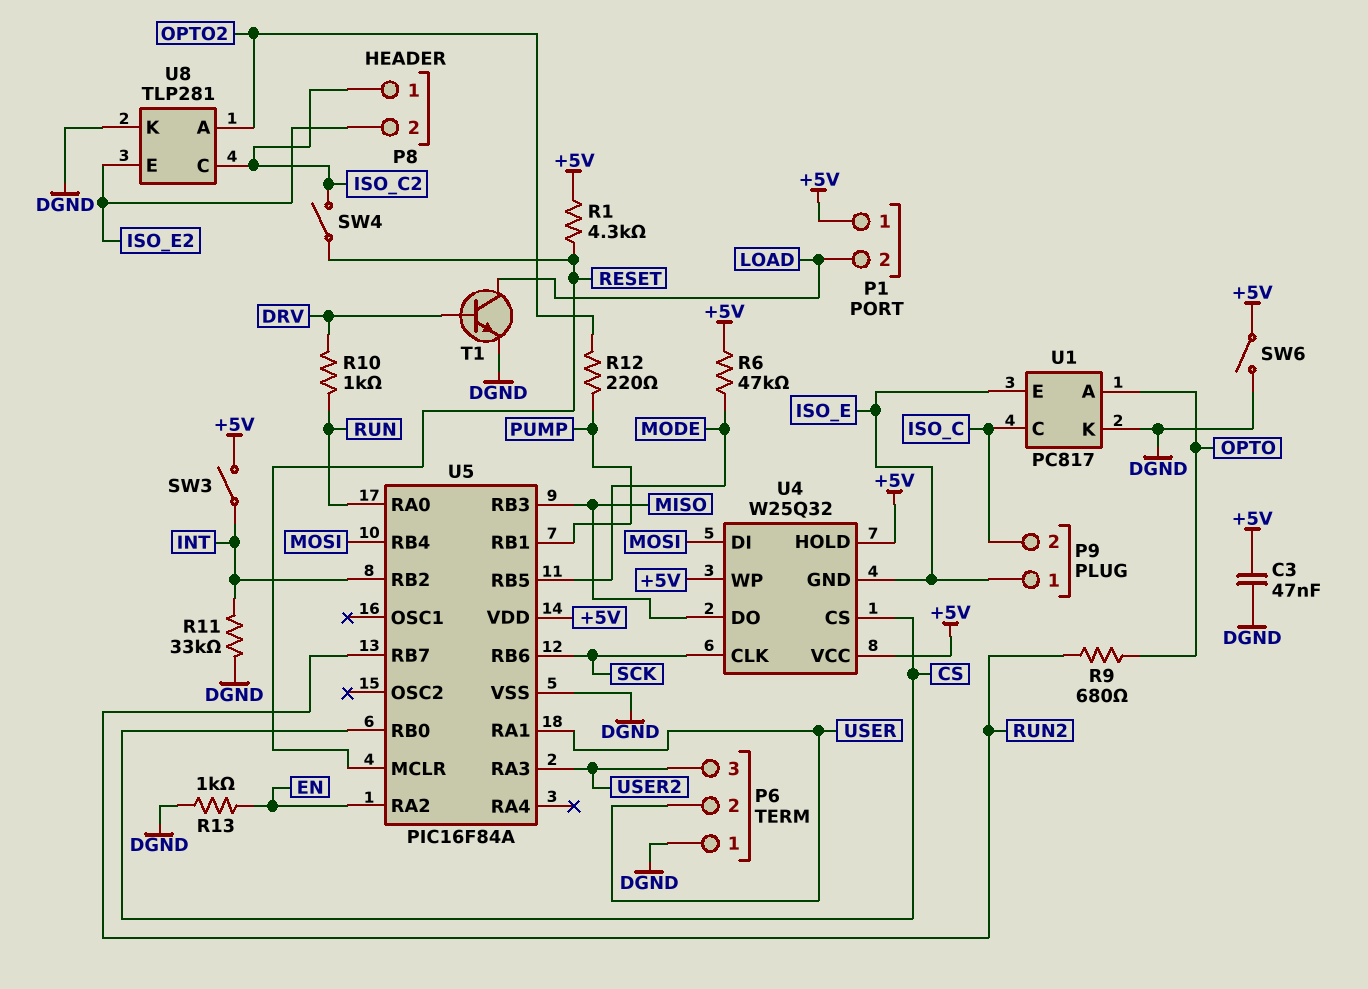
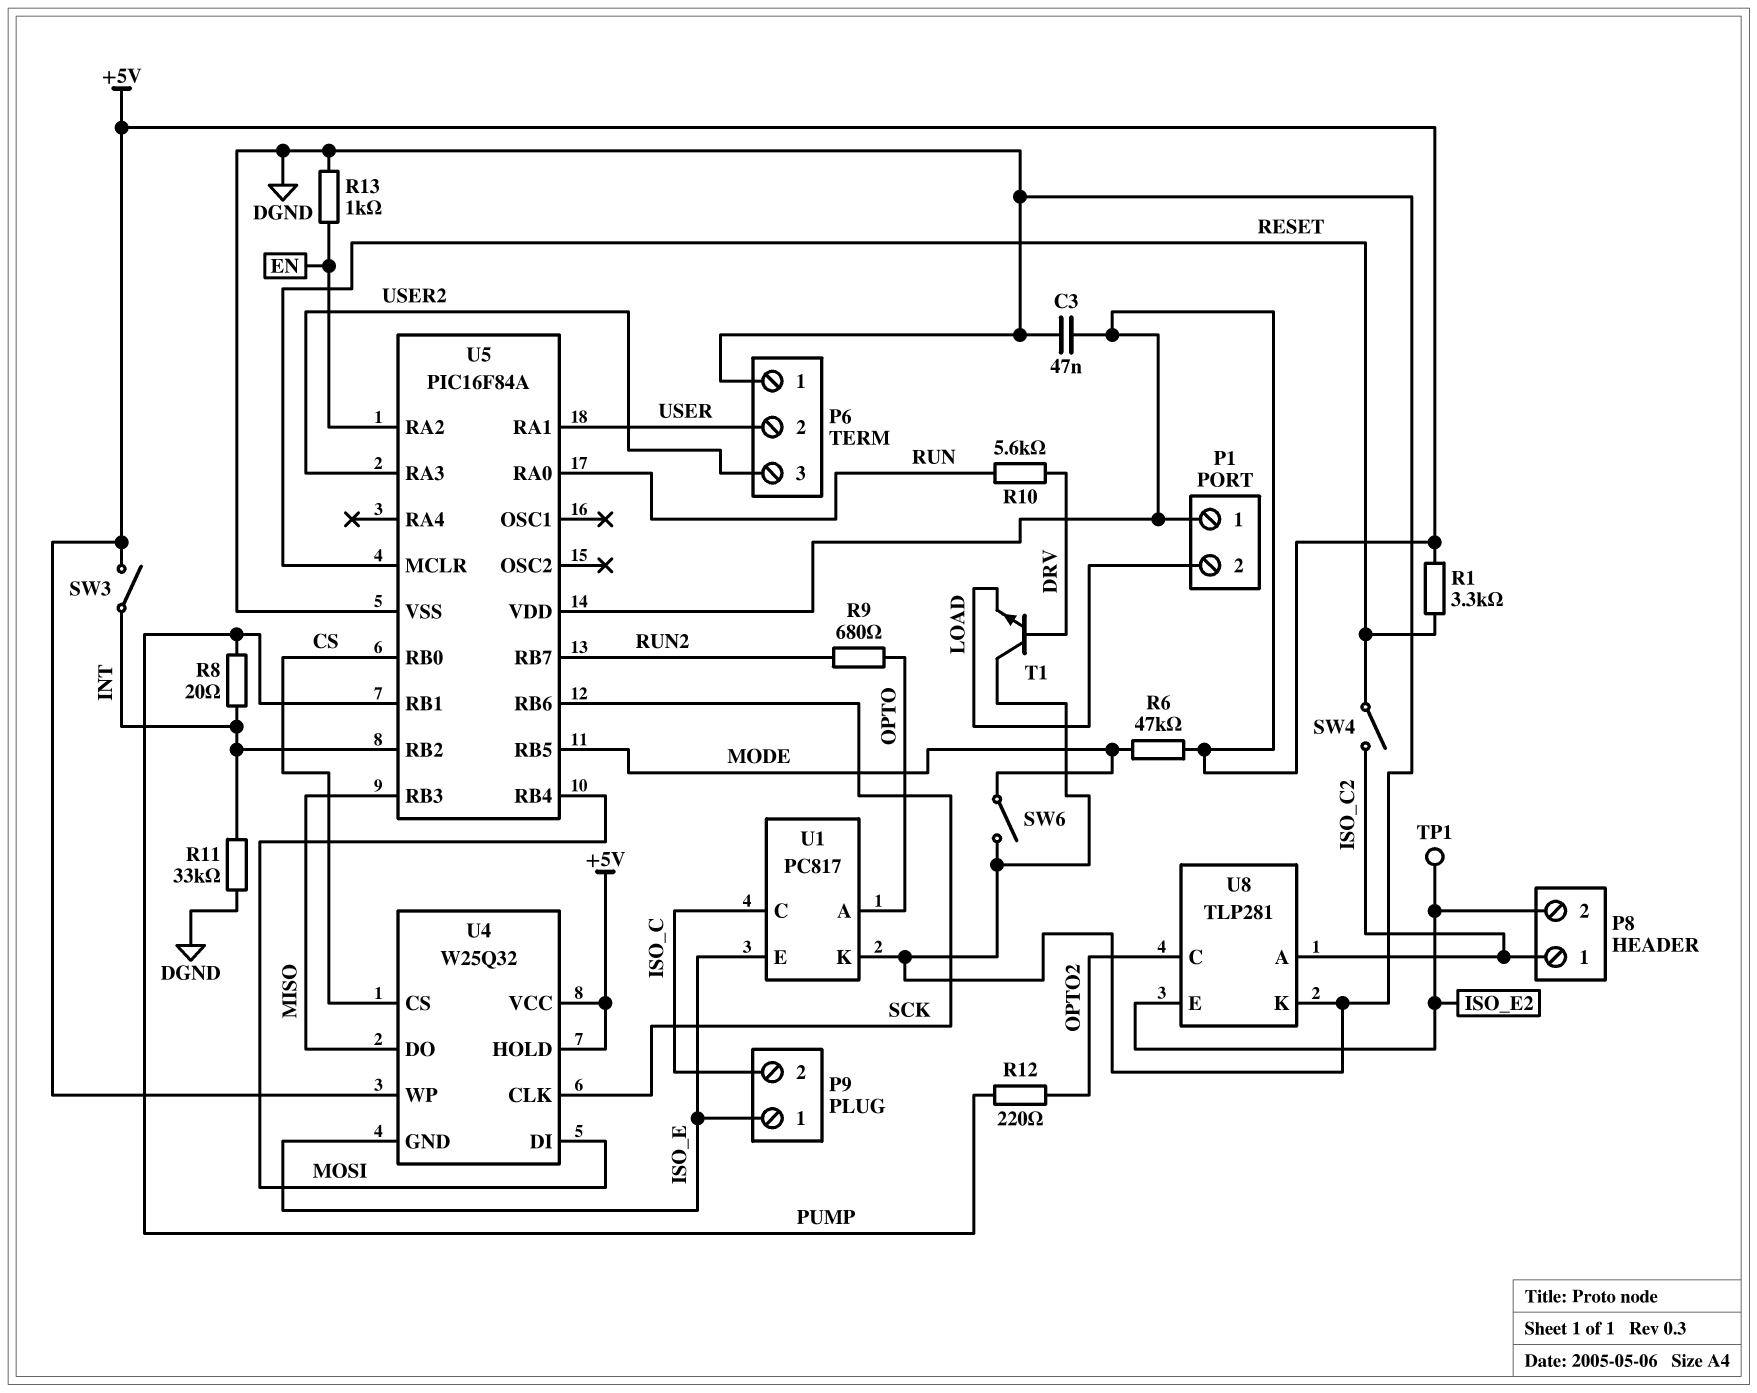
R1: 4.3k (+5V, RESET) -> 3.3k (+5V, RESET)
R8: none -> 20 (INT, PUMP)
R10: 1k (DRV, RUN) -> 5.6k (DRV, RUN)
SW6: switch (+5V, DGND) -> switch (DGND, MODE)
T1: NPN (B DRV, C LOAD, E DGND) -> NPN (B DRV, C DGND, E LOAD)
TP1: none -> test point (ISO_E2)
U8 pin A: OPTO2 -> ISO_C2
U8 pin C: ISO_C2 -> OPTO2

